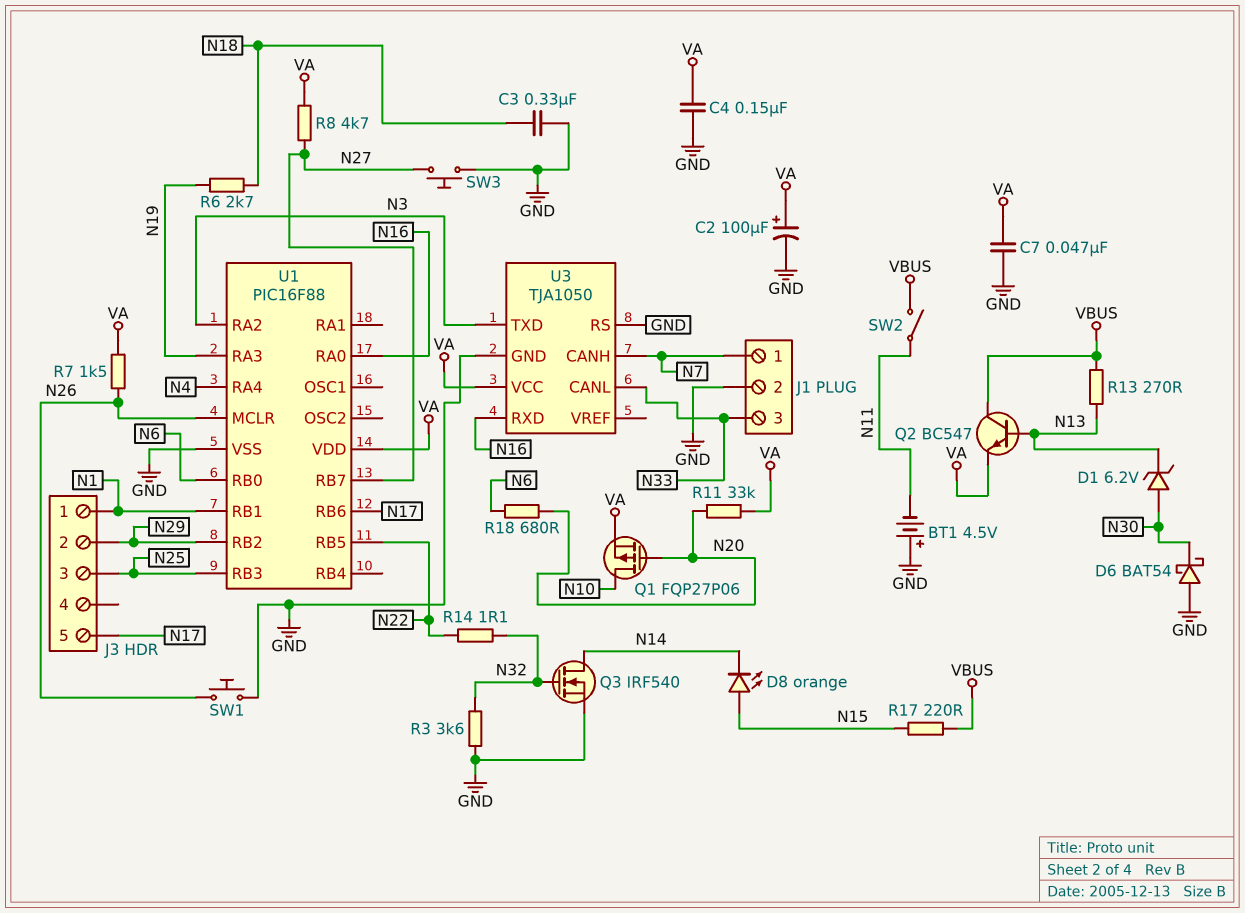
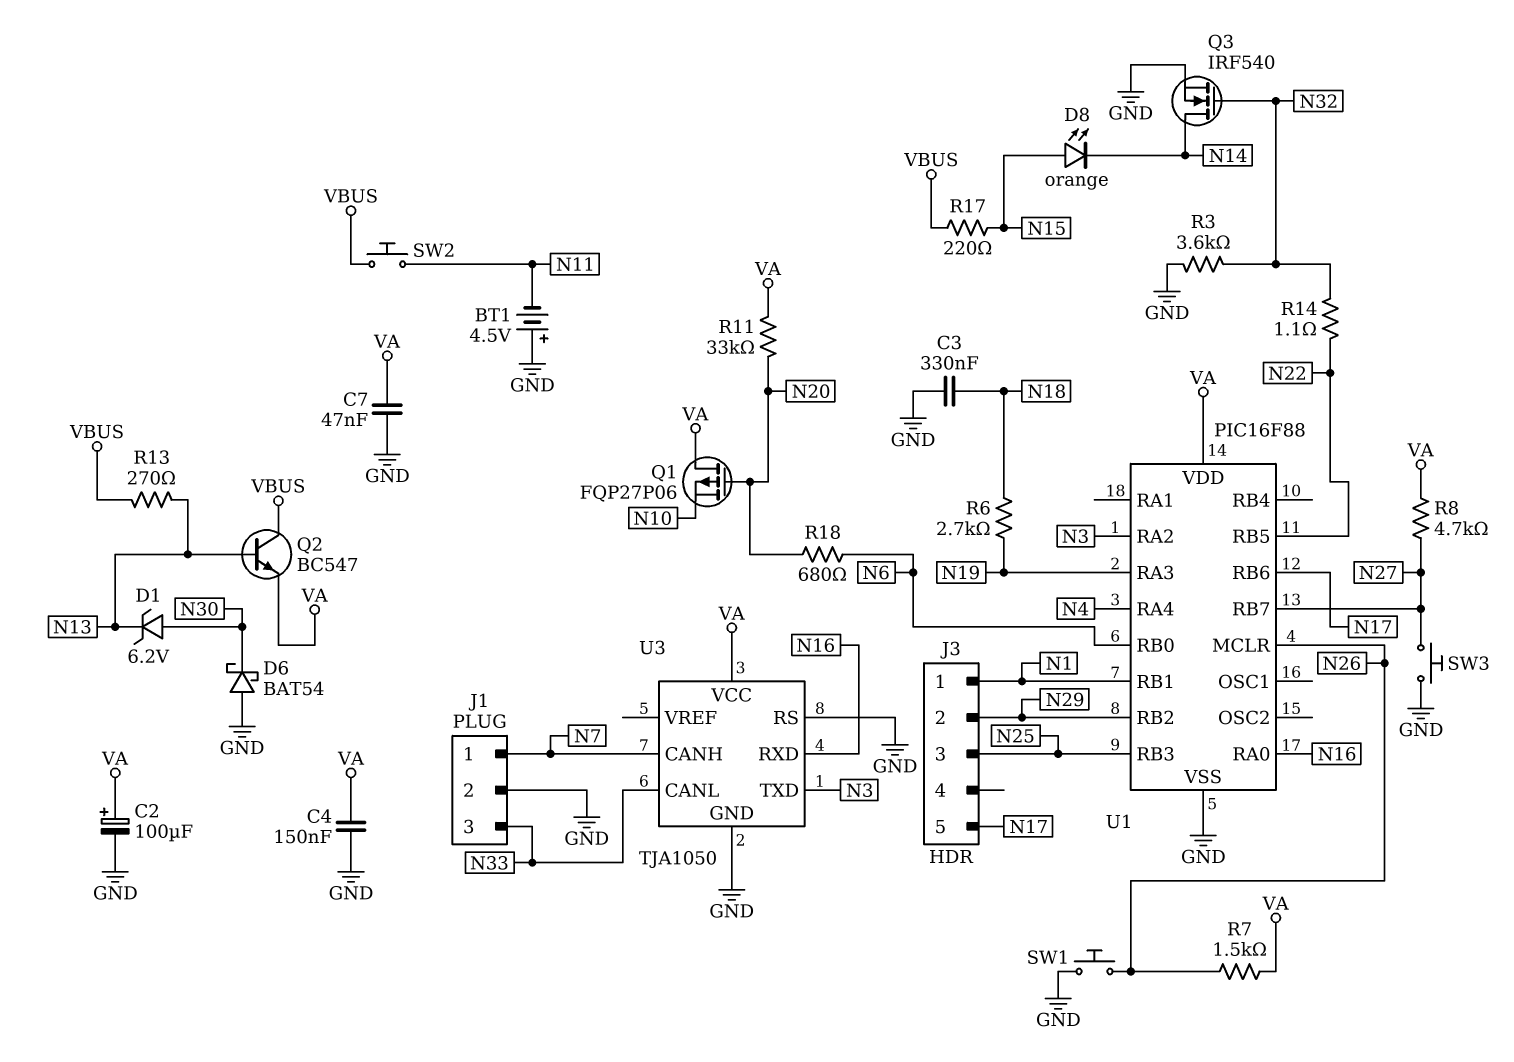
Q1: PMOS FQP27P06 (G N20, D N10, S VA) -> PMOS FQP27P06 (G N20, D VA, S N10)
SW2: switch (N11, VBUS) -> button (N11, VBUS)

